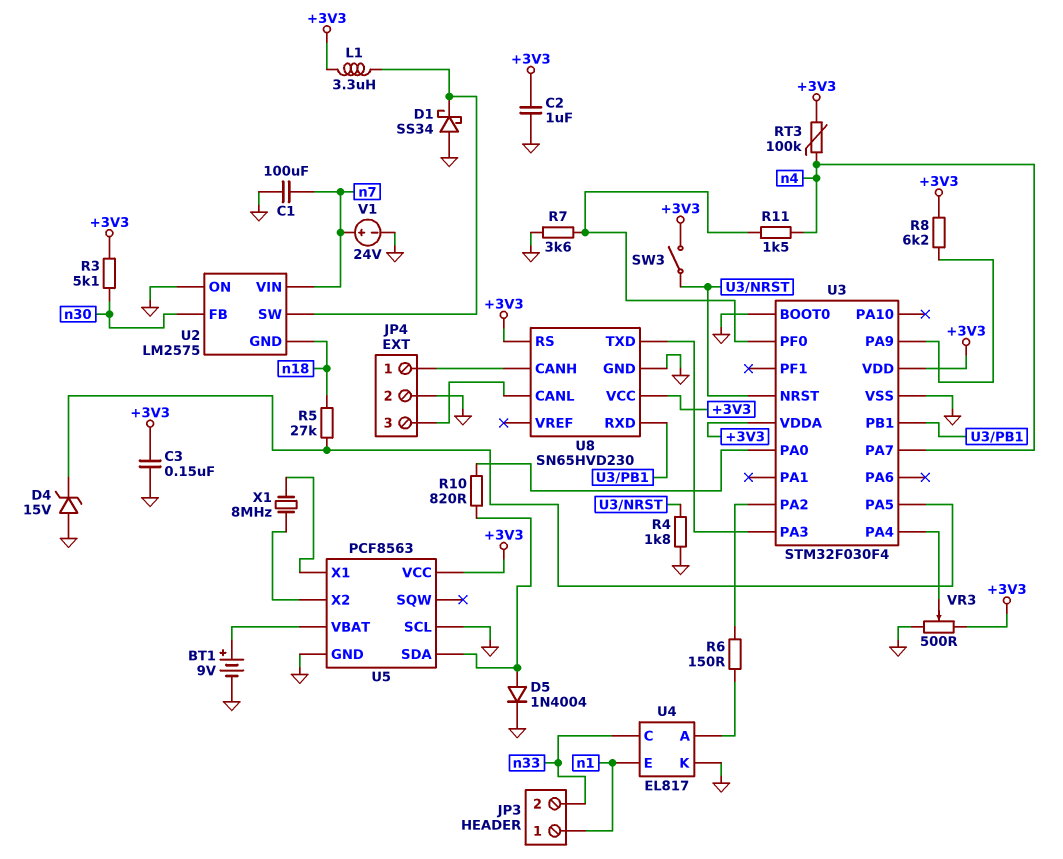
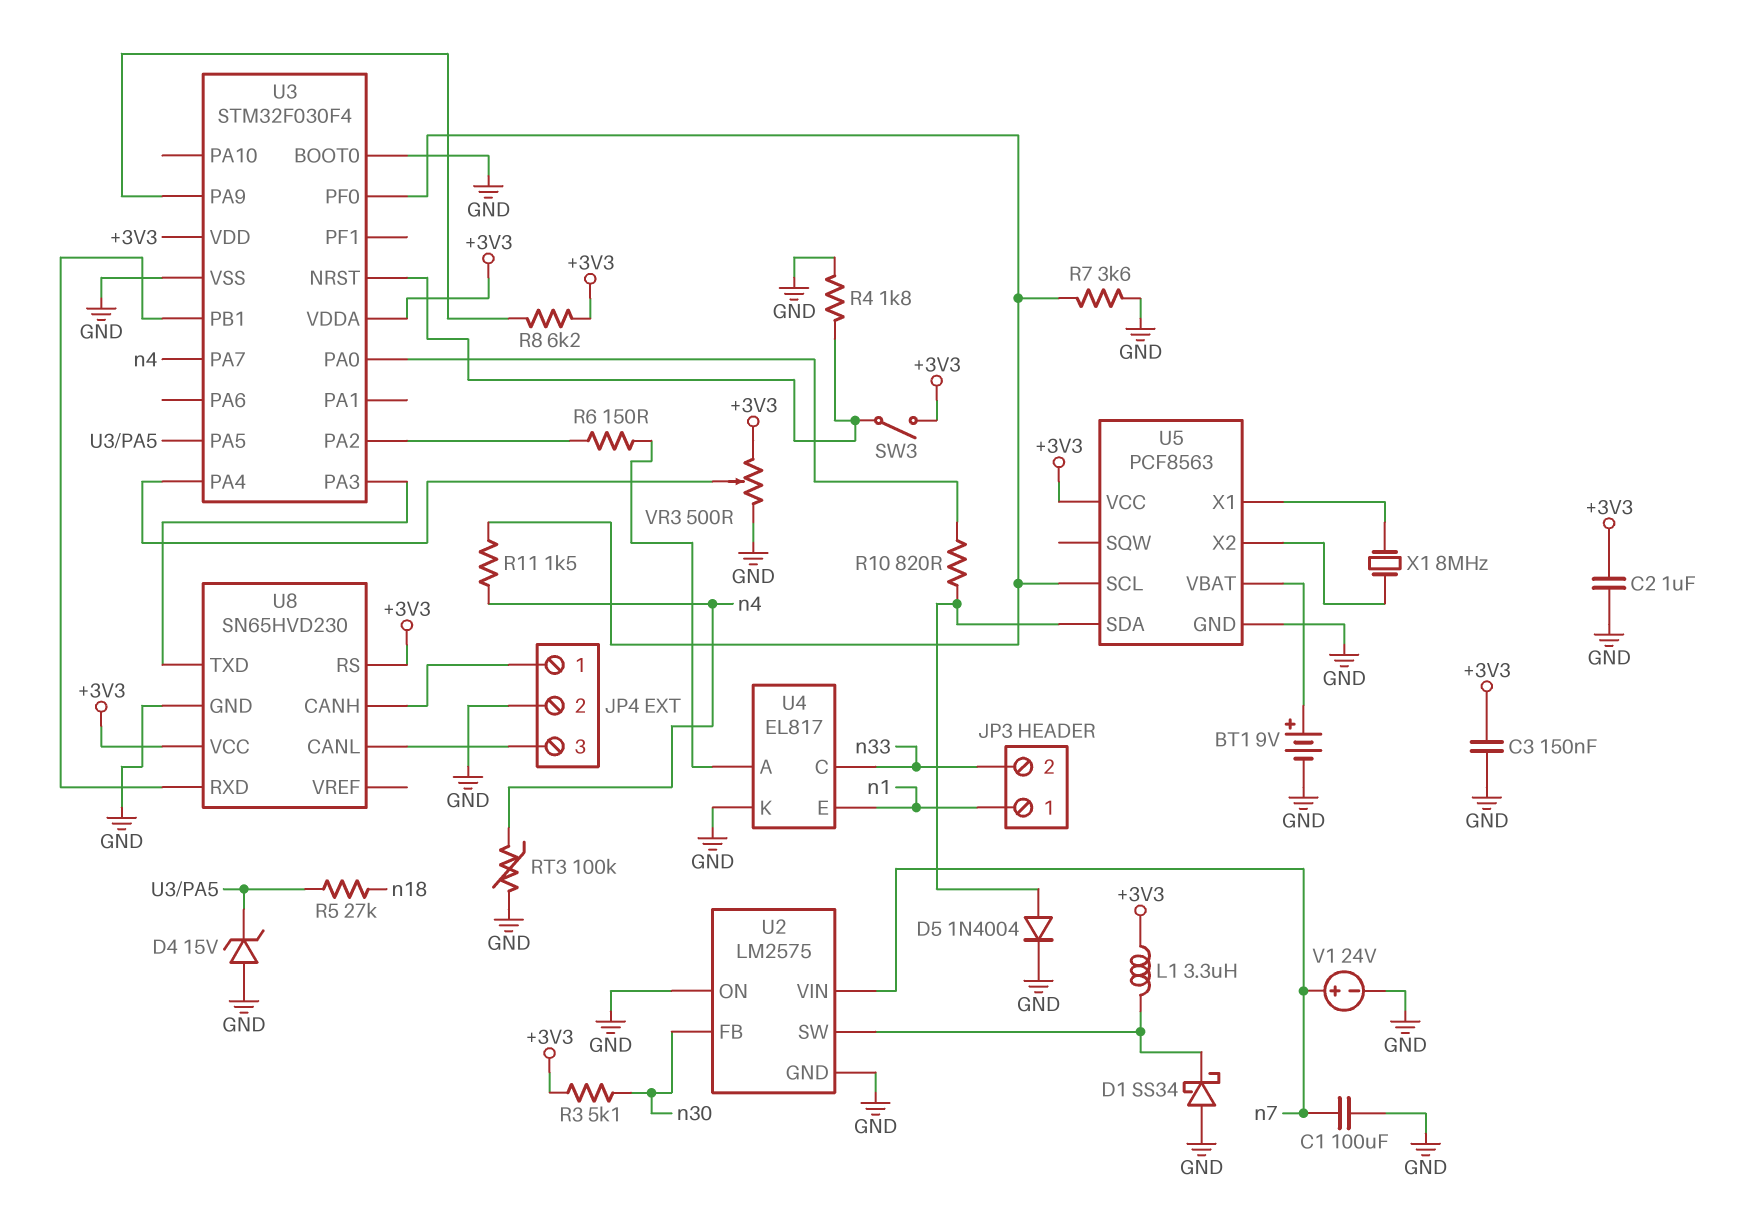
RT3: 100k (+3V3, n4) -> 100k (GND, n4)
U2 pin GND: n18 -> GND
U5 pin SCL: GND -> U3/PF0

